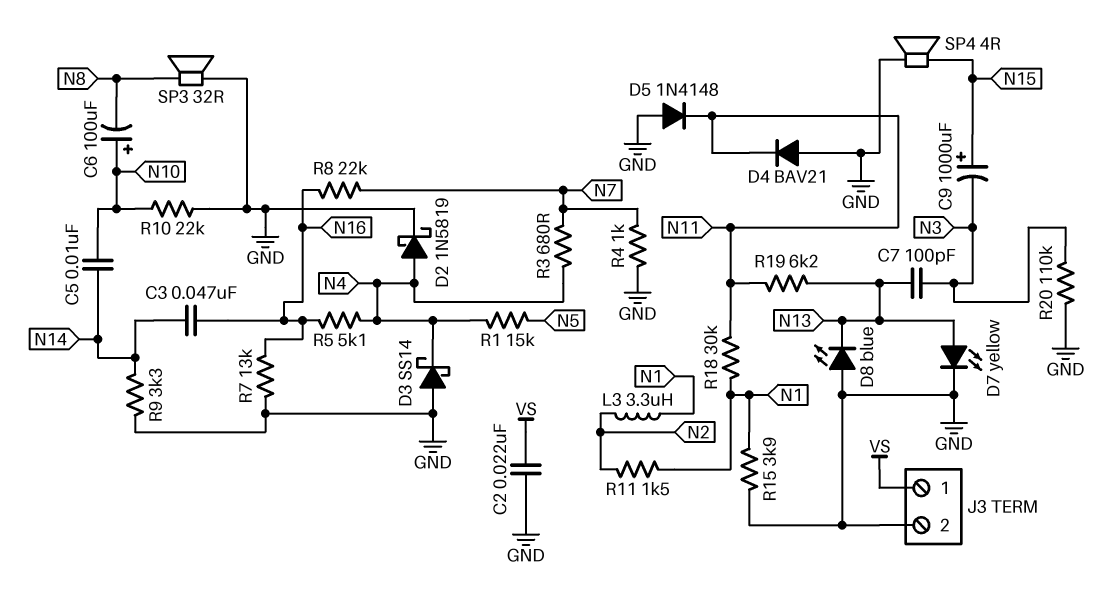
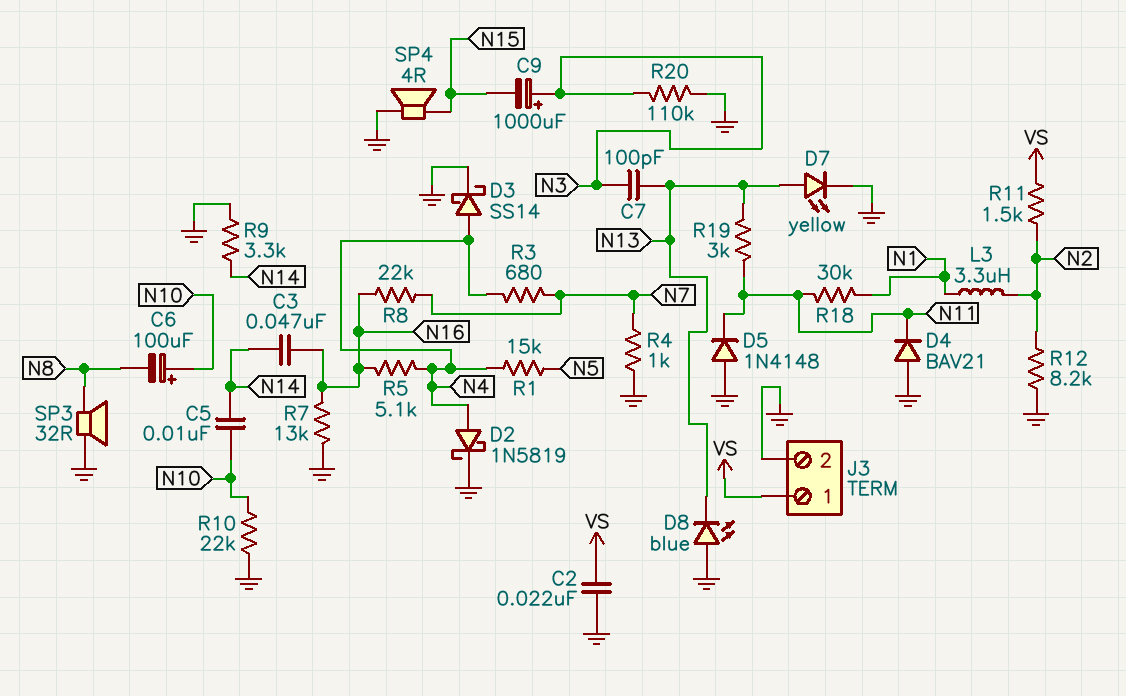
C9: 1000uF (plus N15, minus N3) -> 1000uF (plus N3, minus N15)
D3: schottky SS14 (A GND, K N4) -> schottky SS14 (A N4, K GND)
R11: 1.5k (N1, N2) -> 1.5k (N2, VS)
R12: none -> 8.2k (GND, N2)
R15: 3.9k (GND, N1) -> none
R19: 6.2k (N11, N13) -> 3k (N11, N13)

